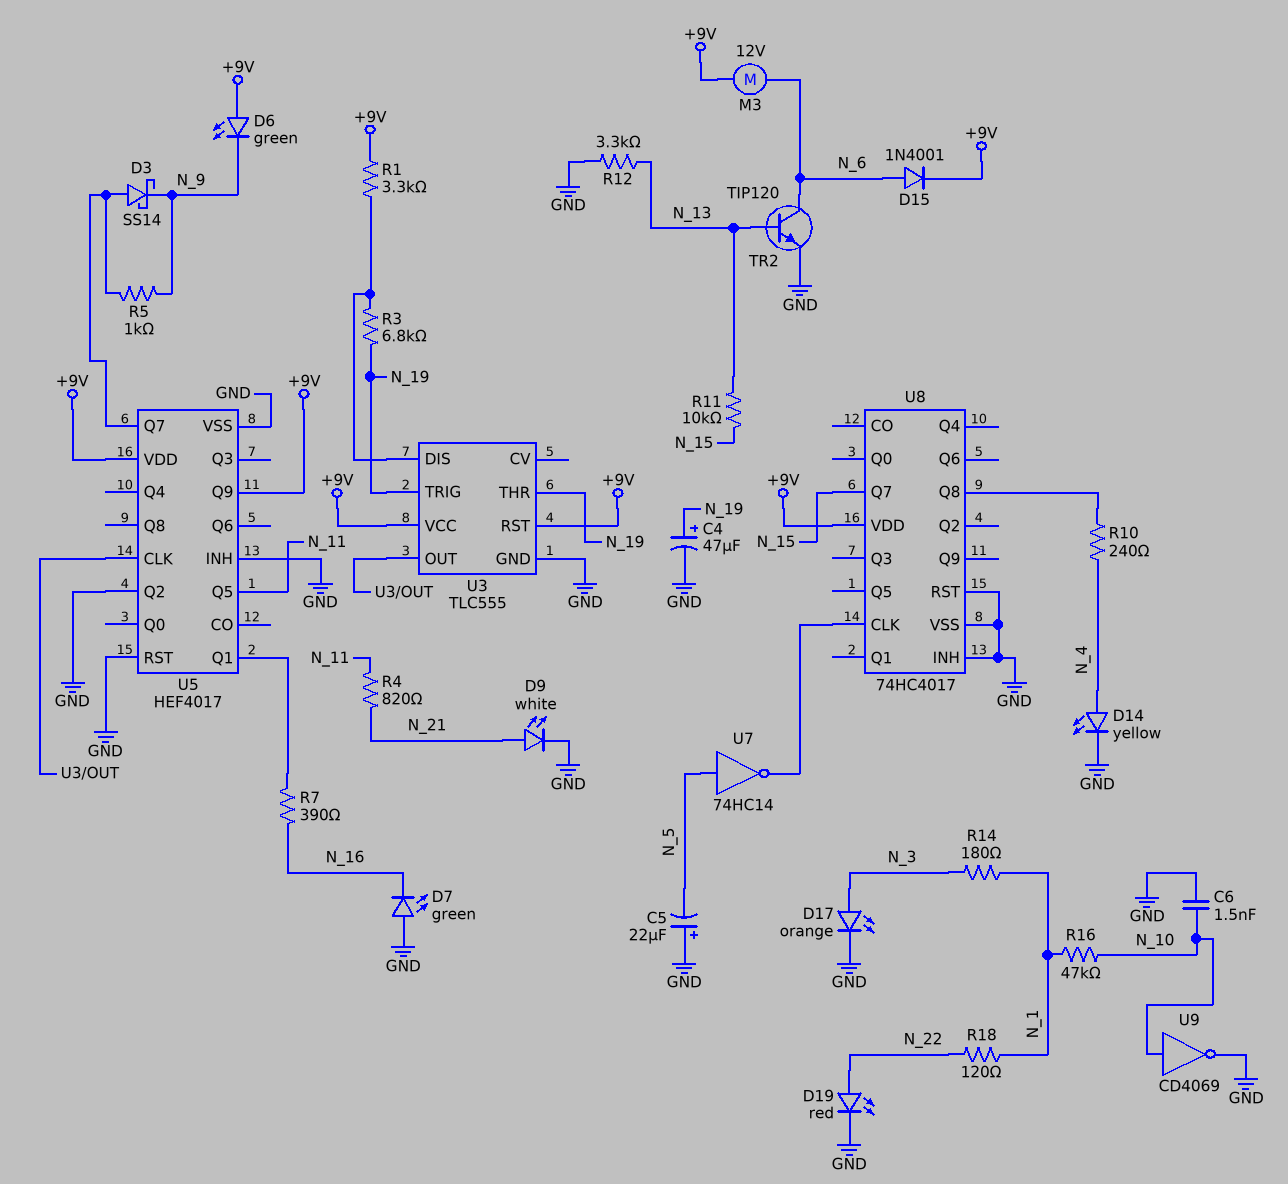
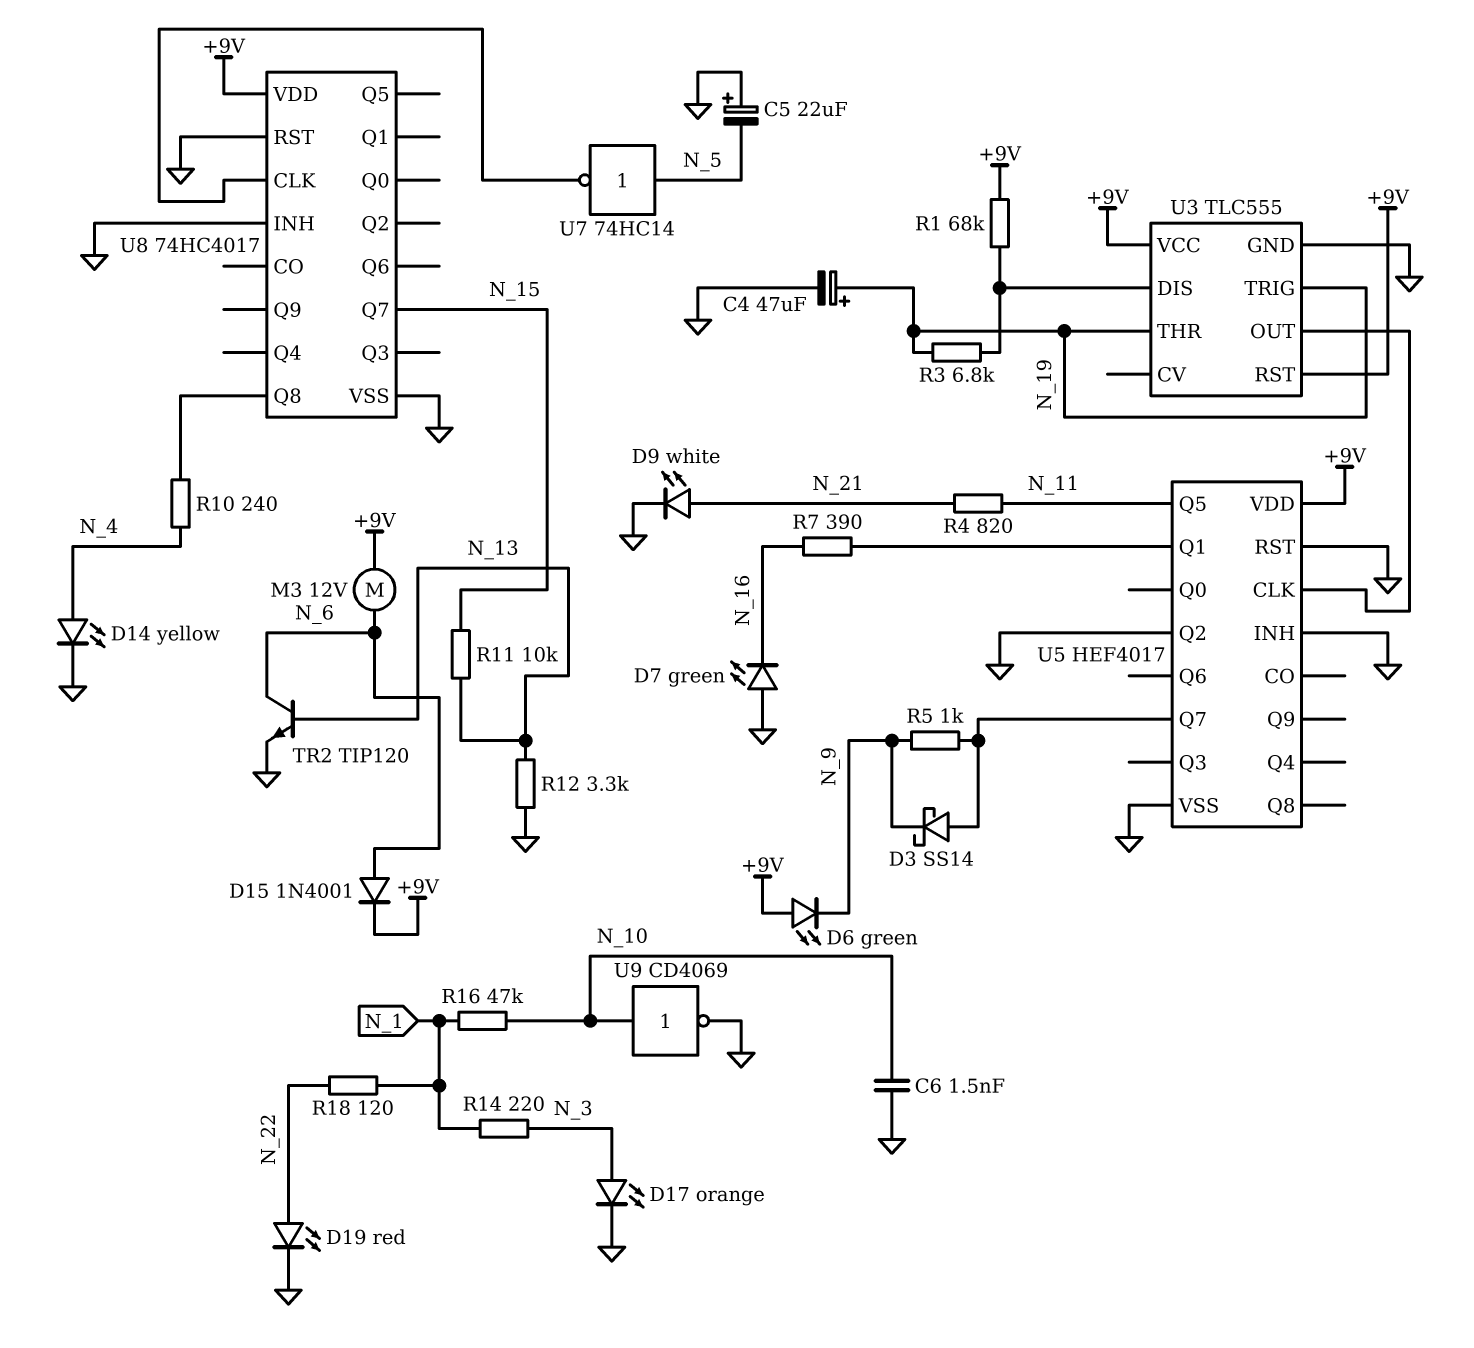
R1: 3.3k (+9V, U3/DIS) -> 68k (+9V, U3/DIS)
R14: 180 (N_1, N_3) -> 220 (N_1, N_3)
U5 pin Q9: +9V -> none

